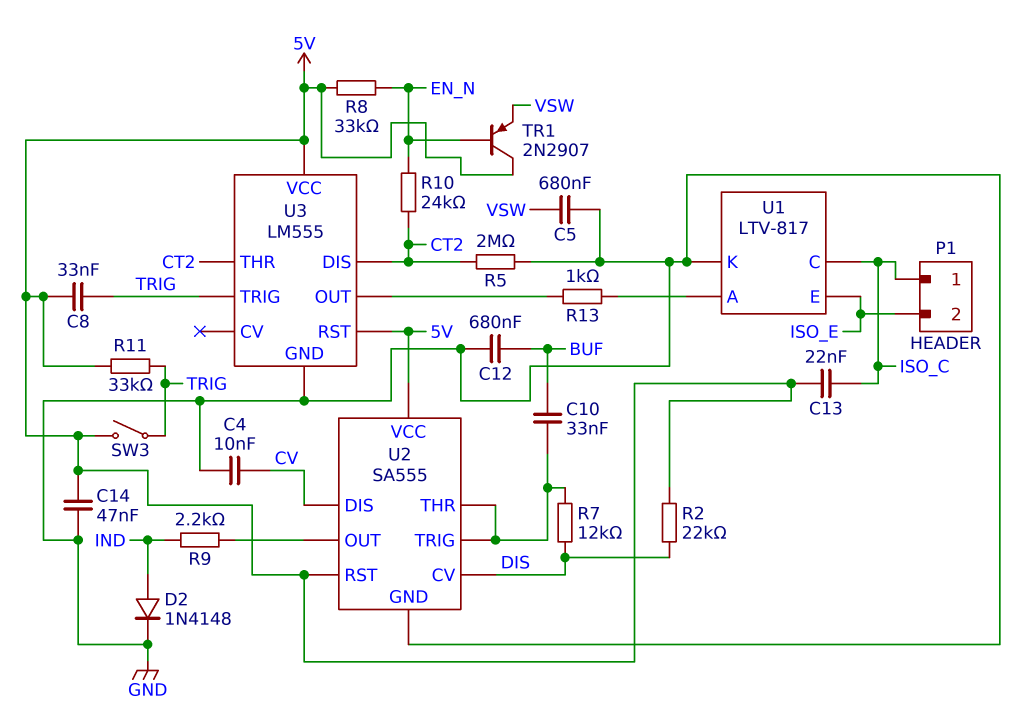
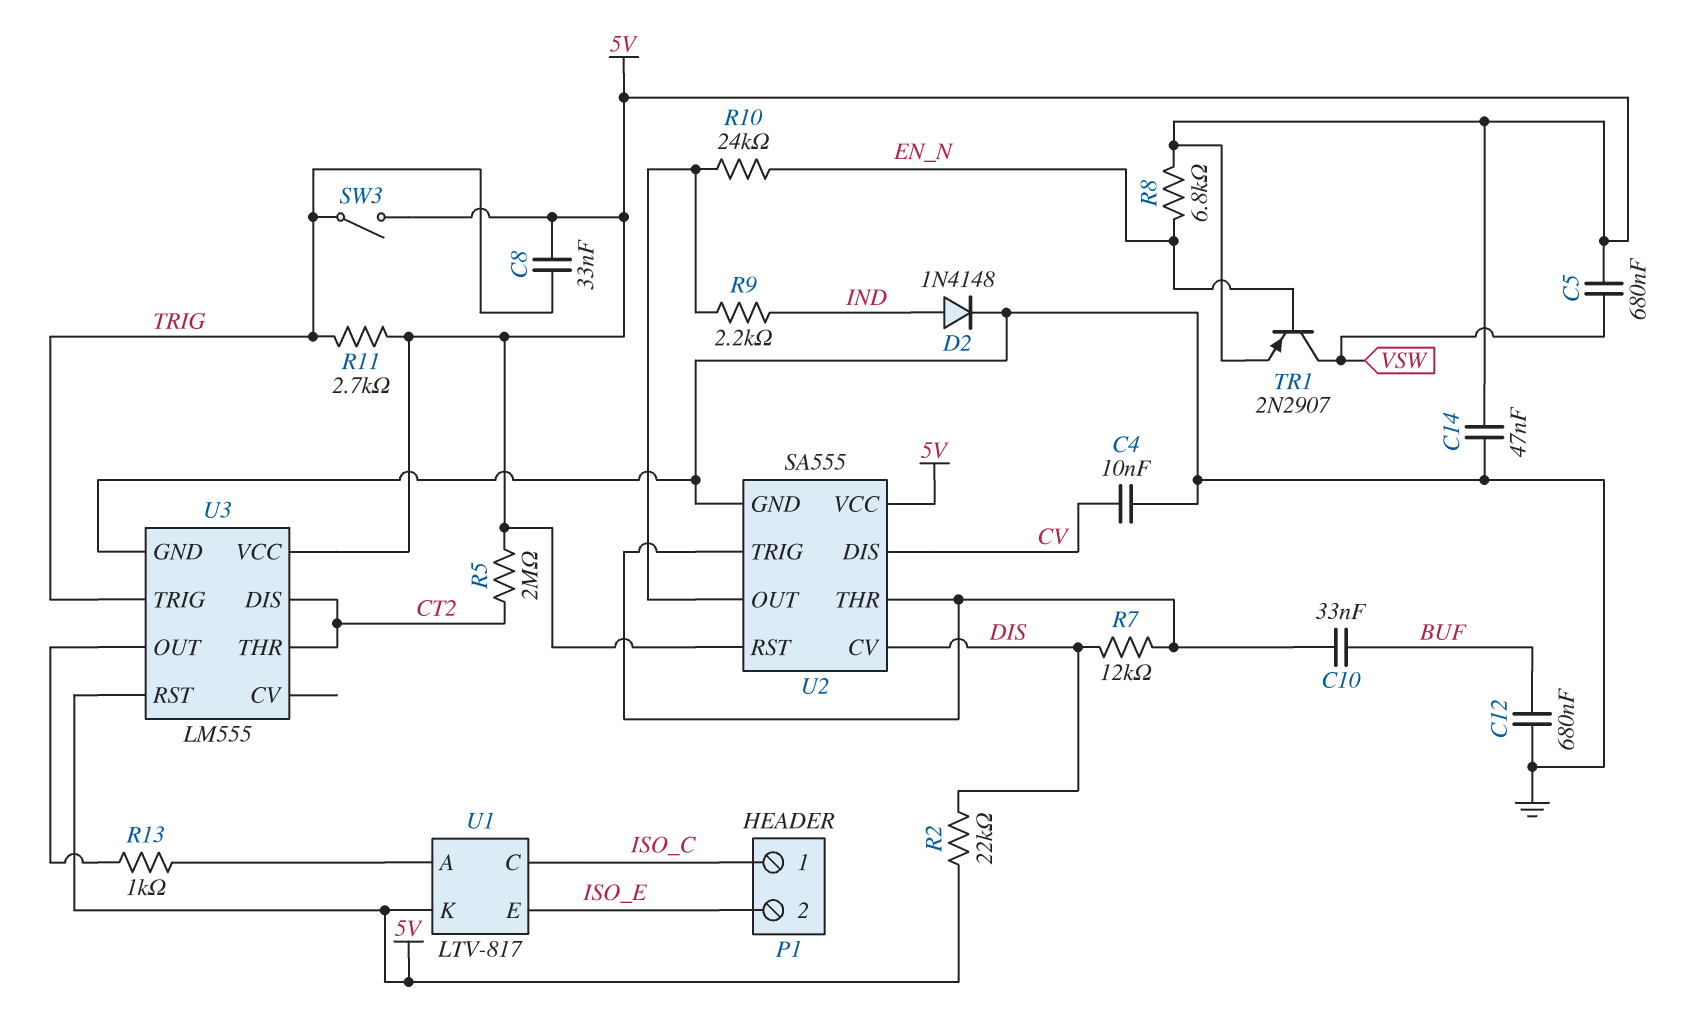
C5: 680nF (GND, VSW) -> 680nF (5V, VSW)
C13: 22nF (5V, ISO_C) -> none
R5: 2M (CT2, GND) -> 2M (5V, CT2)
R8: 33k (5V, EN_N) -> 6.8k (5V, EN_N)
R10: 24k (CT2, EN_N) -> 24k (EN_N, U2/OUT)
R11: 33k (5V, TRIG) -> 2.7k (5V, TRIG)
TR1: PNP 2N2907 (B EN_N, C 5V, E VSW) -> PNP 2N2907 (B EN_N, C VSW, E 5V)
U1 pin K: GND -> 5V

